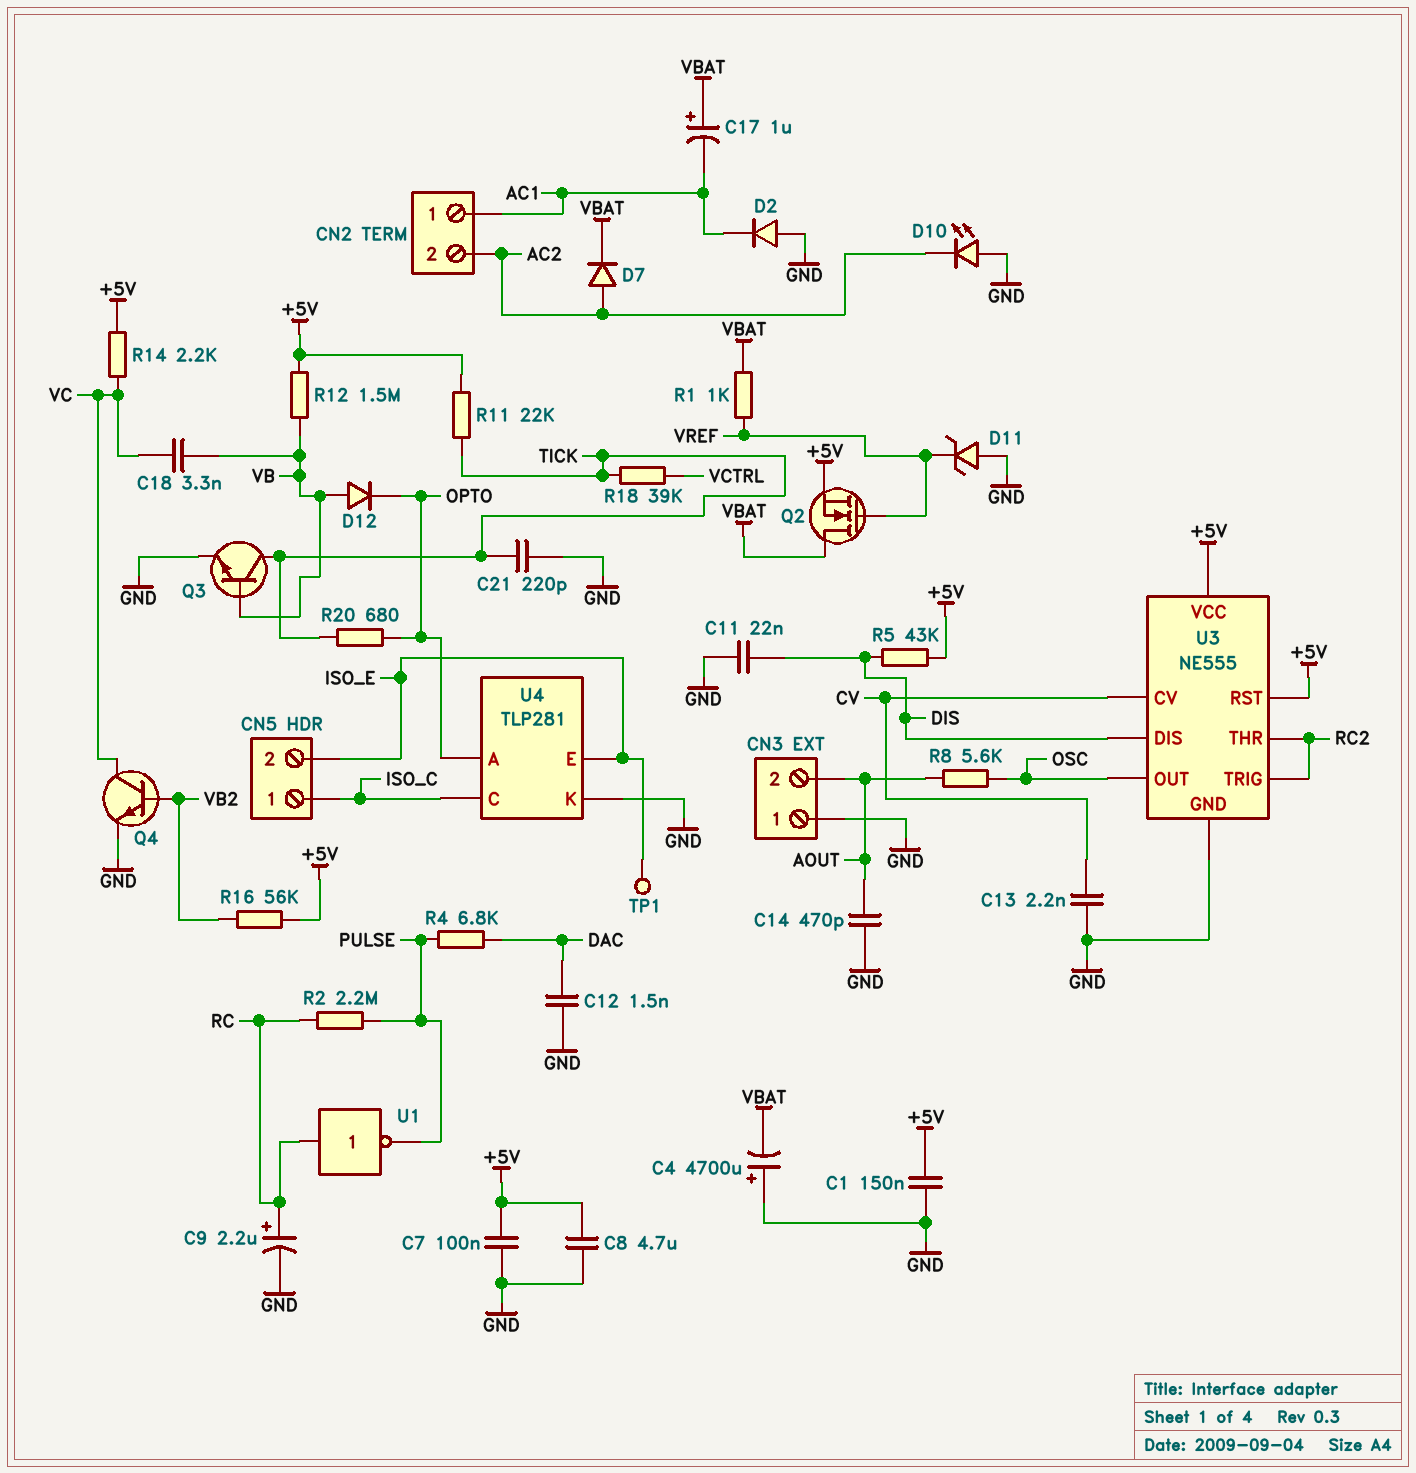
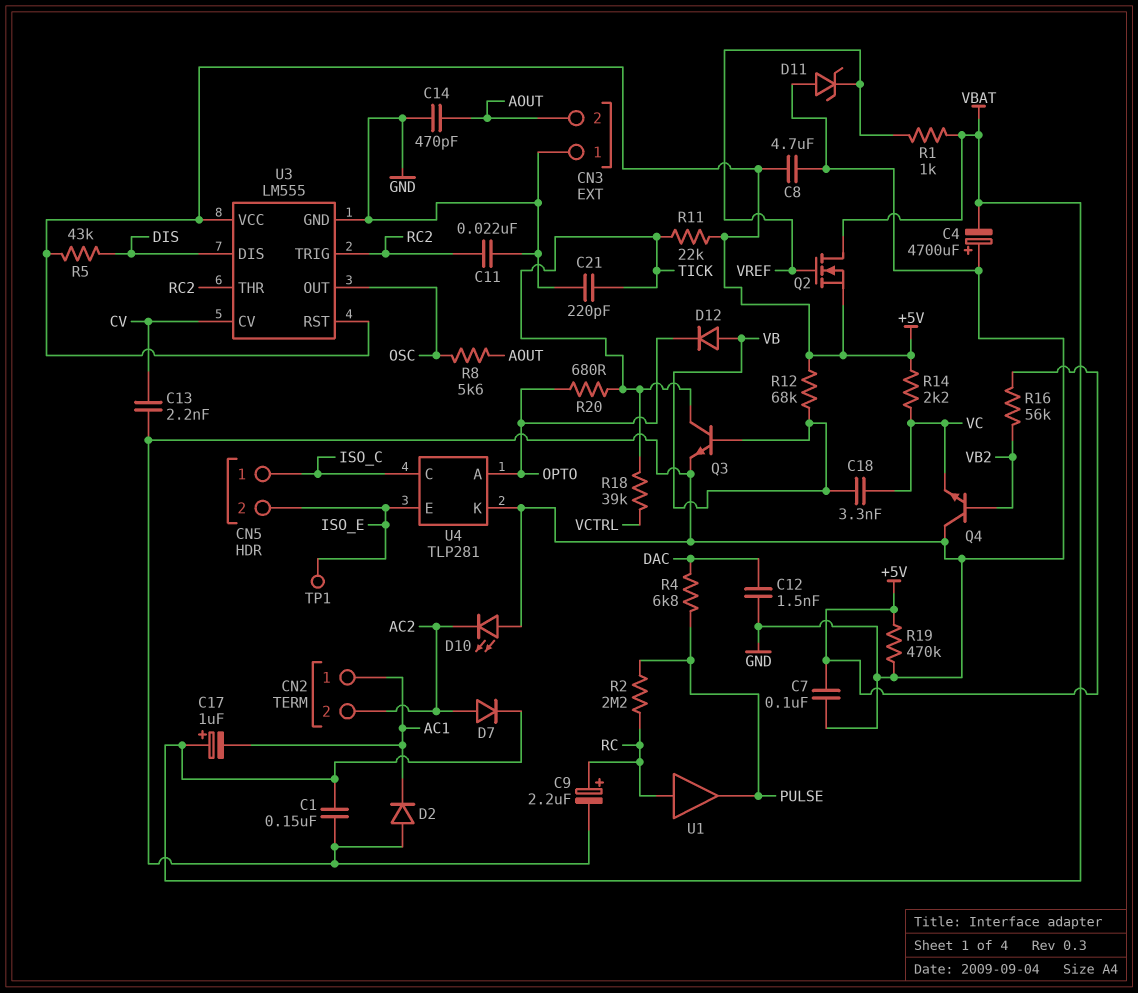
C1: 150nF (+5V, GND) -> 150nF (GND, VBAT)
C11: 22nF (DIS, GND) -> 22nF (GND, RC2)
Q4: NPN (B VB2, C VC, E GND) -> NPN (B VB2, C GND, E VC)
R12: 1.5M (+5V, VB) -> 68k (+5V, VB)
R19: none -> 470k (+5V, GND)
U1: NOT (in RC, out PULSE) -> buffer (in RC, out PULSE)
U3: NE555 -> LM555

